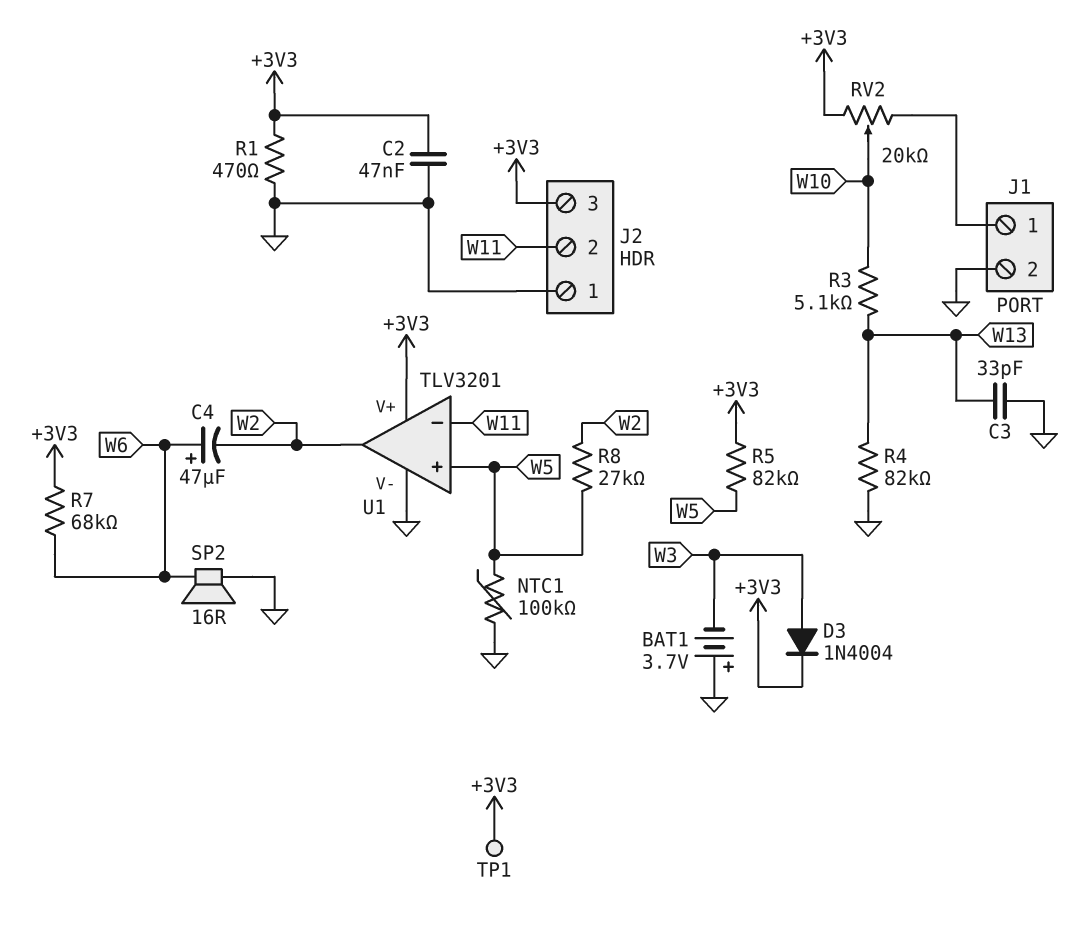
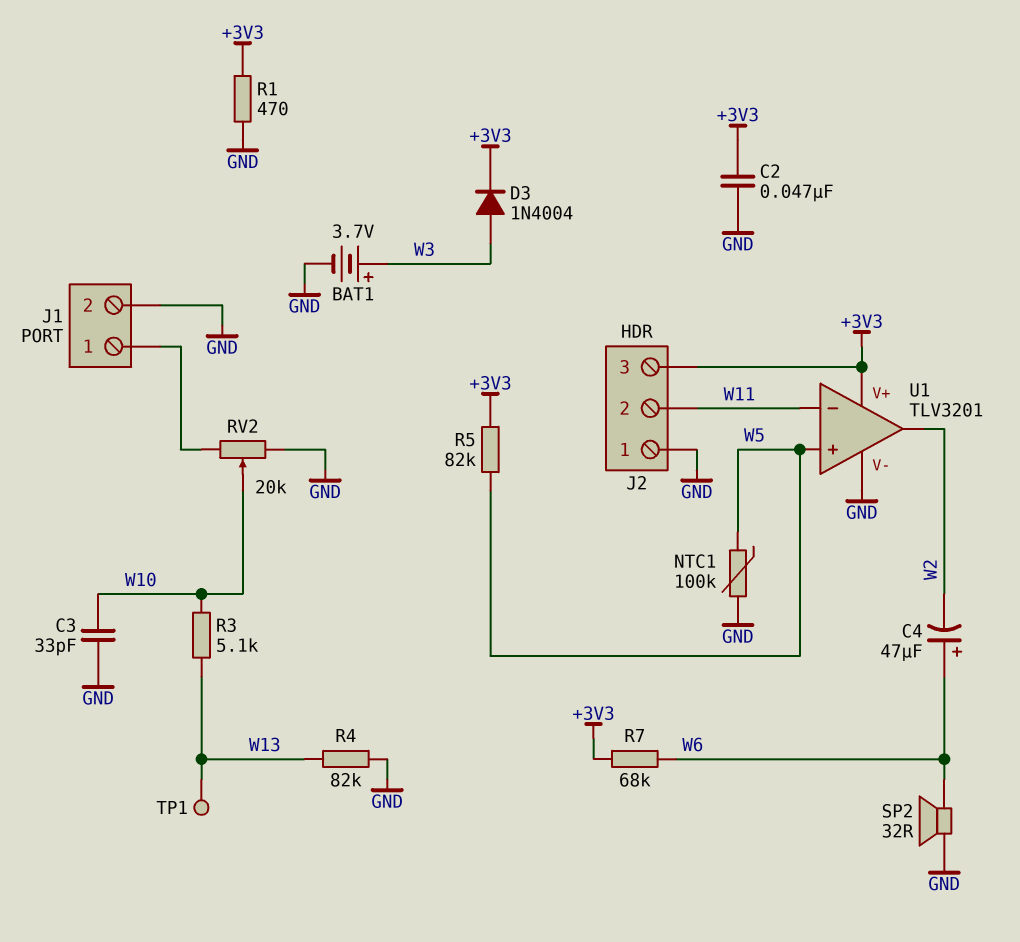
BAT1: 3.7V (plus GND, minus W3) -> 3.7V (plus W3, minus GND)
C3: 33pF (GND, W13) -> 33pF (GND, W10)
R8: 27k (W2, W5) -> none
RV2: 20k (+3V3, J1/1, wiper W10) -> 20k (GND, J1/1, wiper W10)
SP2: speaker 16R (GND, W6) -> speaker 32R (GND, W6)
TP1: test point (+3V3) -> test point (W13)

